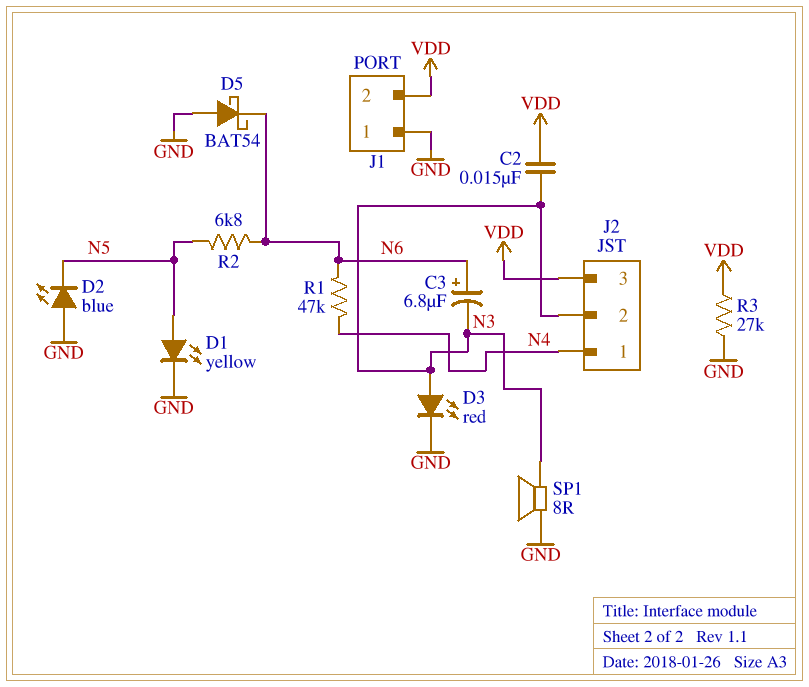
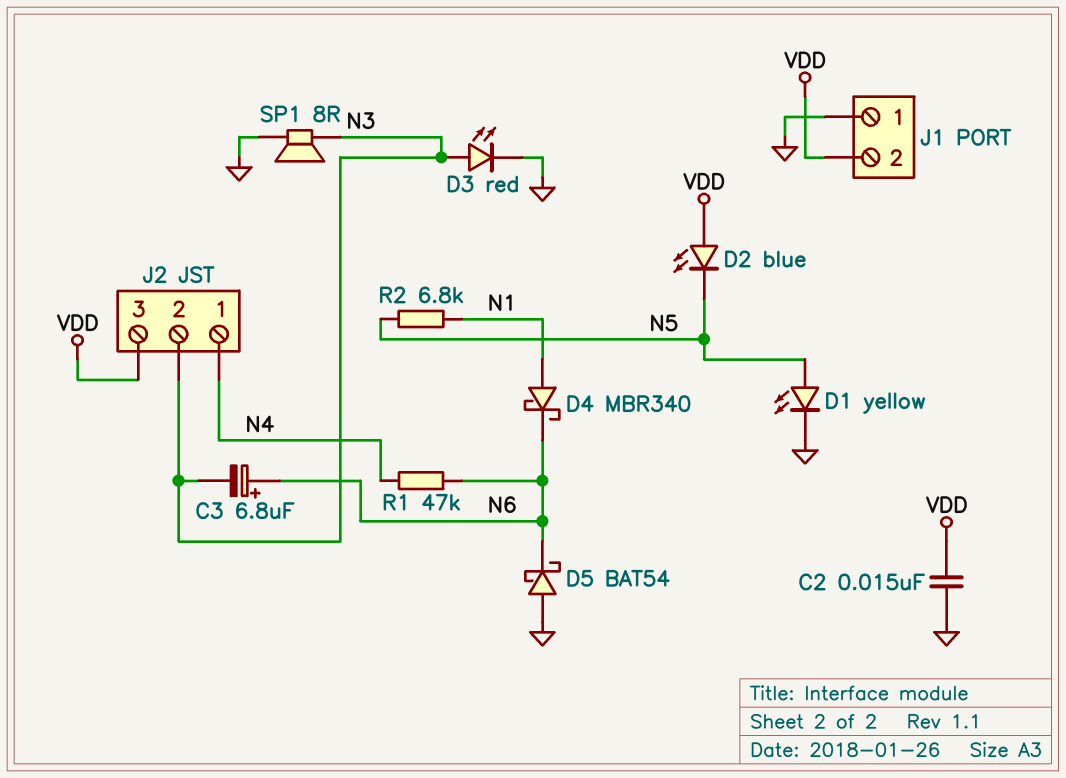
C2: 15nF (N3, VDD) -> 15nF (GND, VDD)
D2: LED blue (A GND, K N5) -> LED blue (A VDD, K N5)
D4: none -> schottky MBR340 (A N1, K N6)
R2: 6.8k (N5, N6) -> 6.8k (N1, N5)
R3: 27k (GND, VDD) -> none

